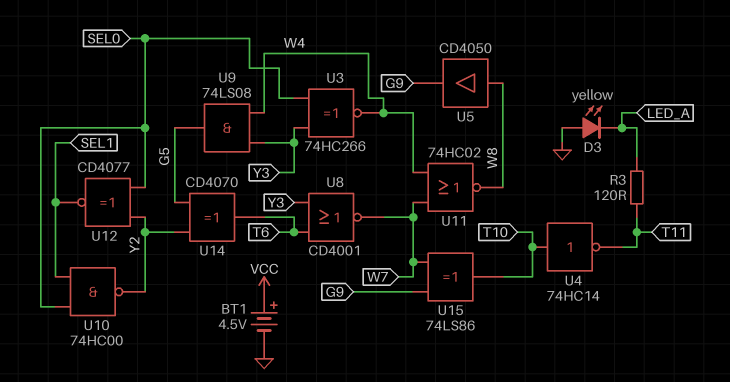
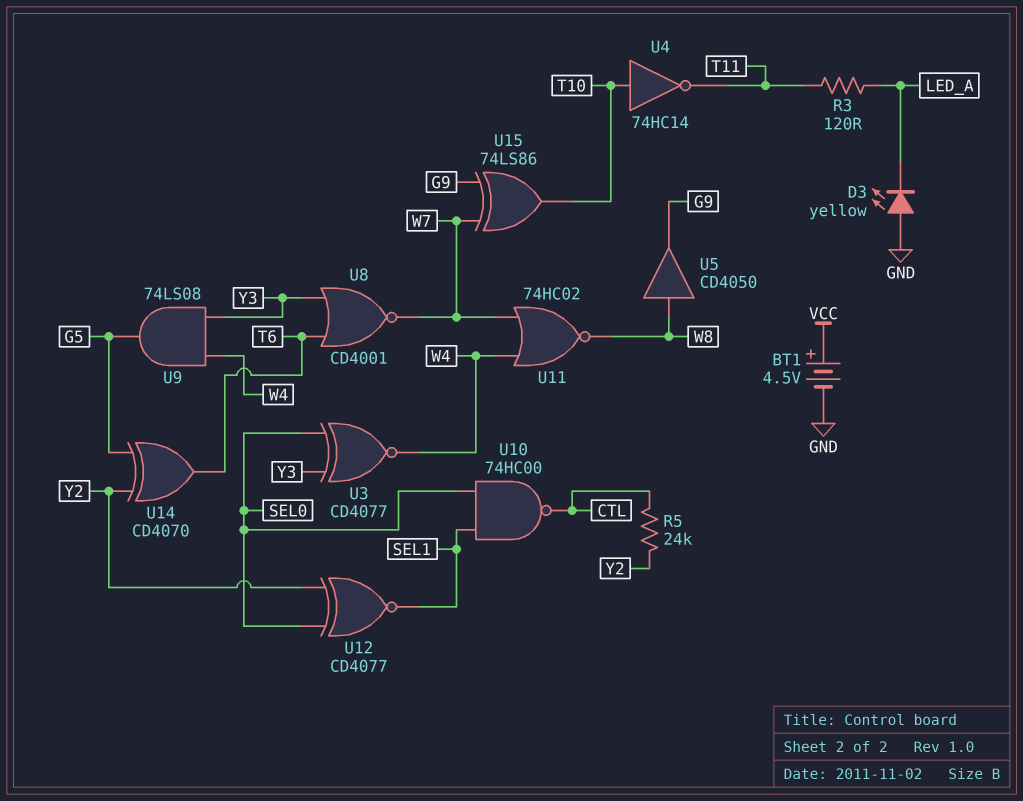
R5: none -> 24k (CTL, Y2)
U3: XNOR 74HC266 (in SEL0, in Y3, out W4) -> XNOR CD4077 (in SEL0, in Y3, out W4)
U10: NAND 74HC00 (in SEL0, in SEL1, out Y2) -> NAND 74HC00 (in SEL0, in SEL1, out CTL)

